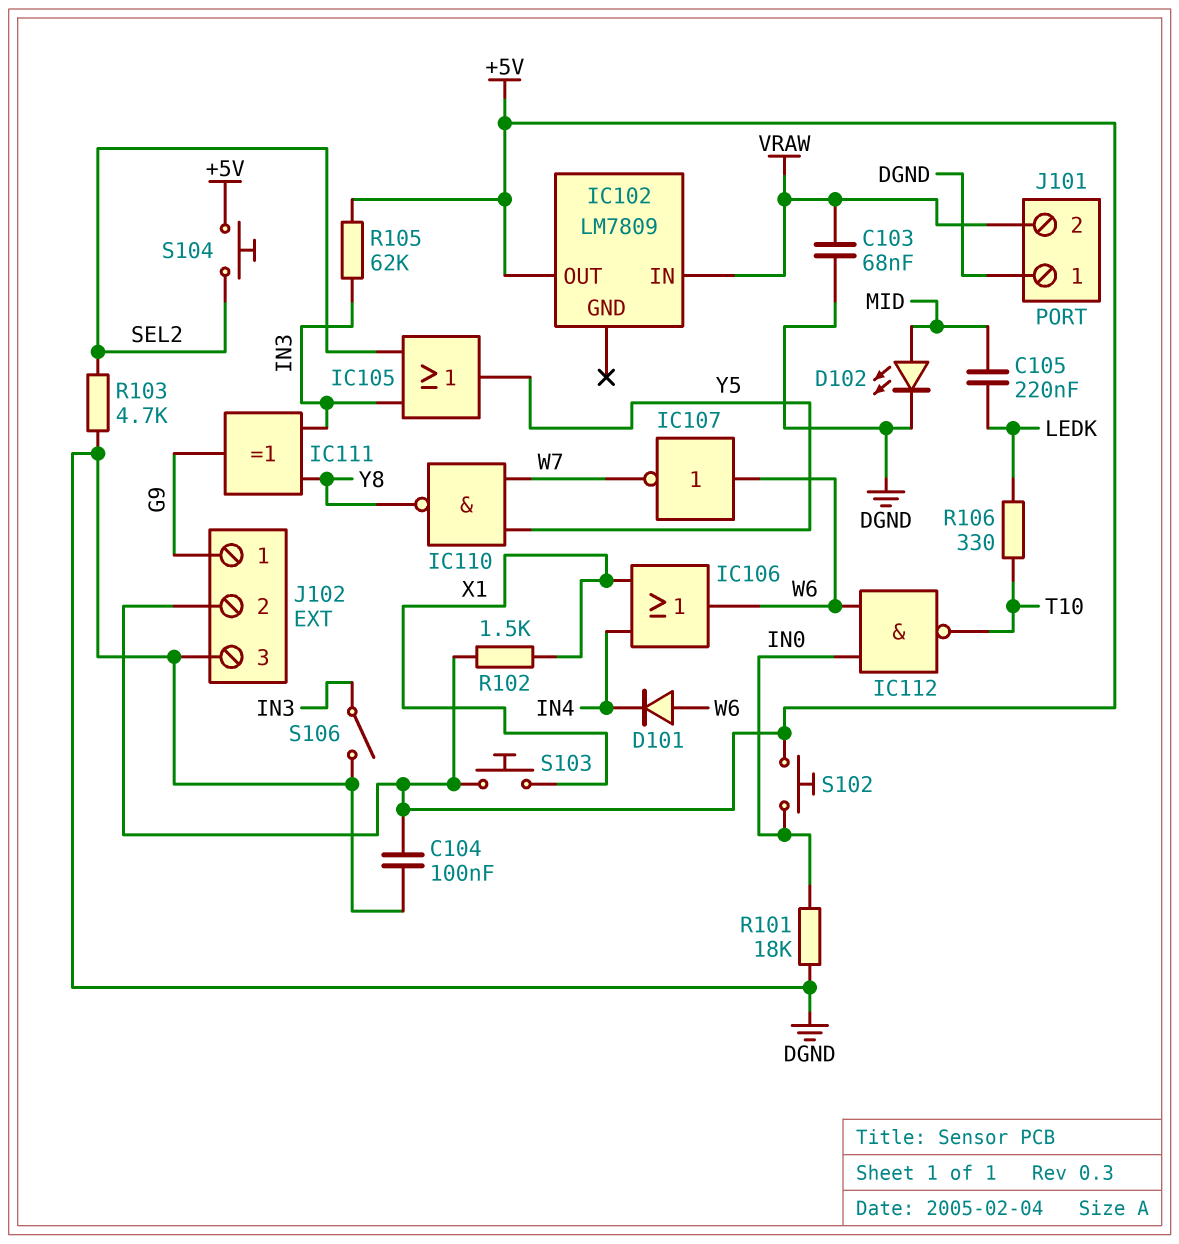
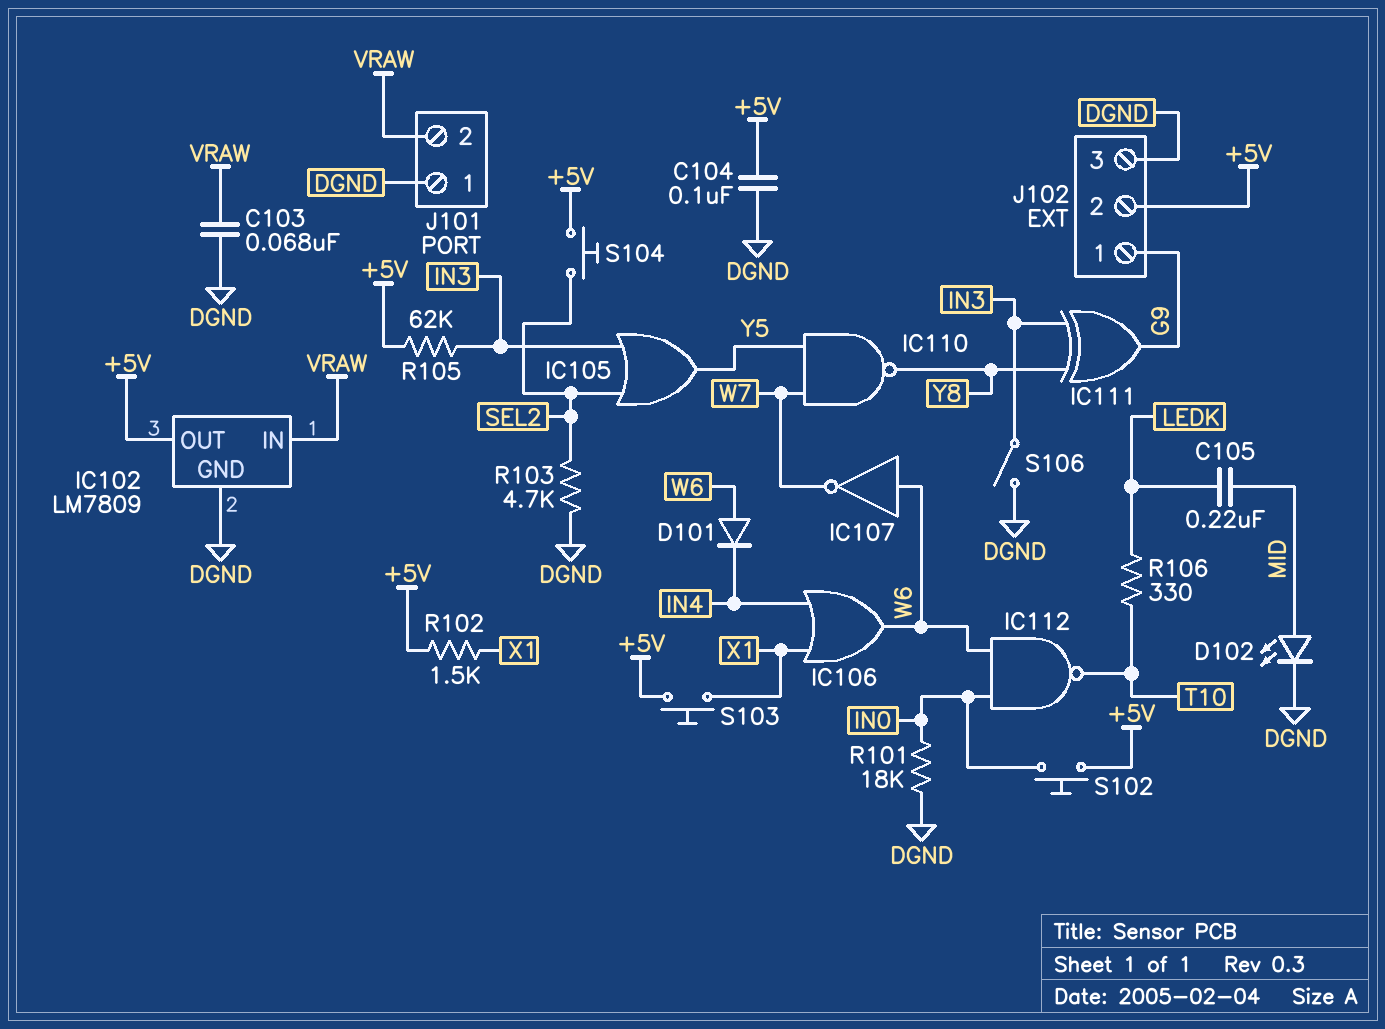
IC102 pin GND: none -> DGND

